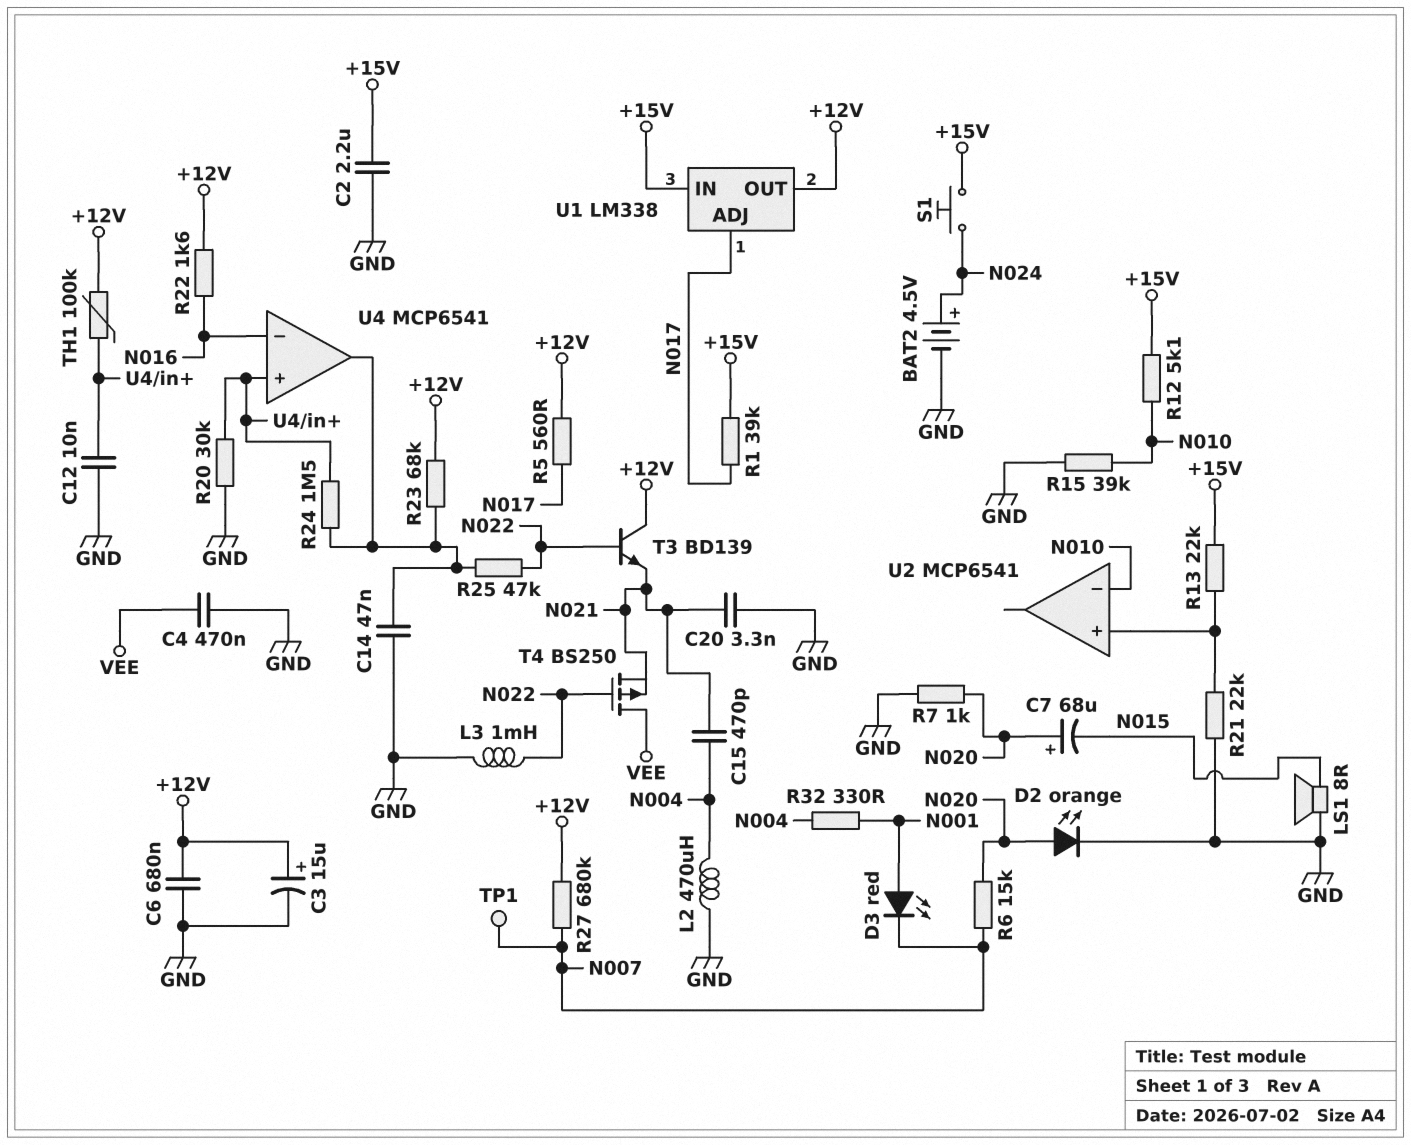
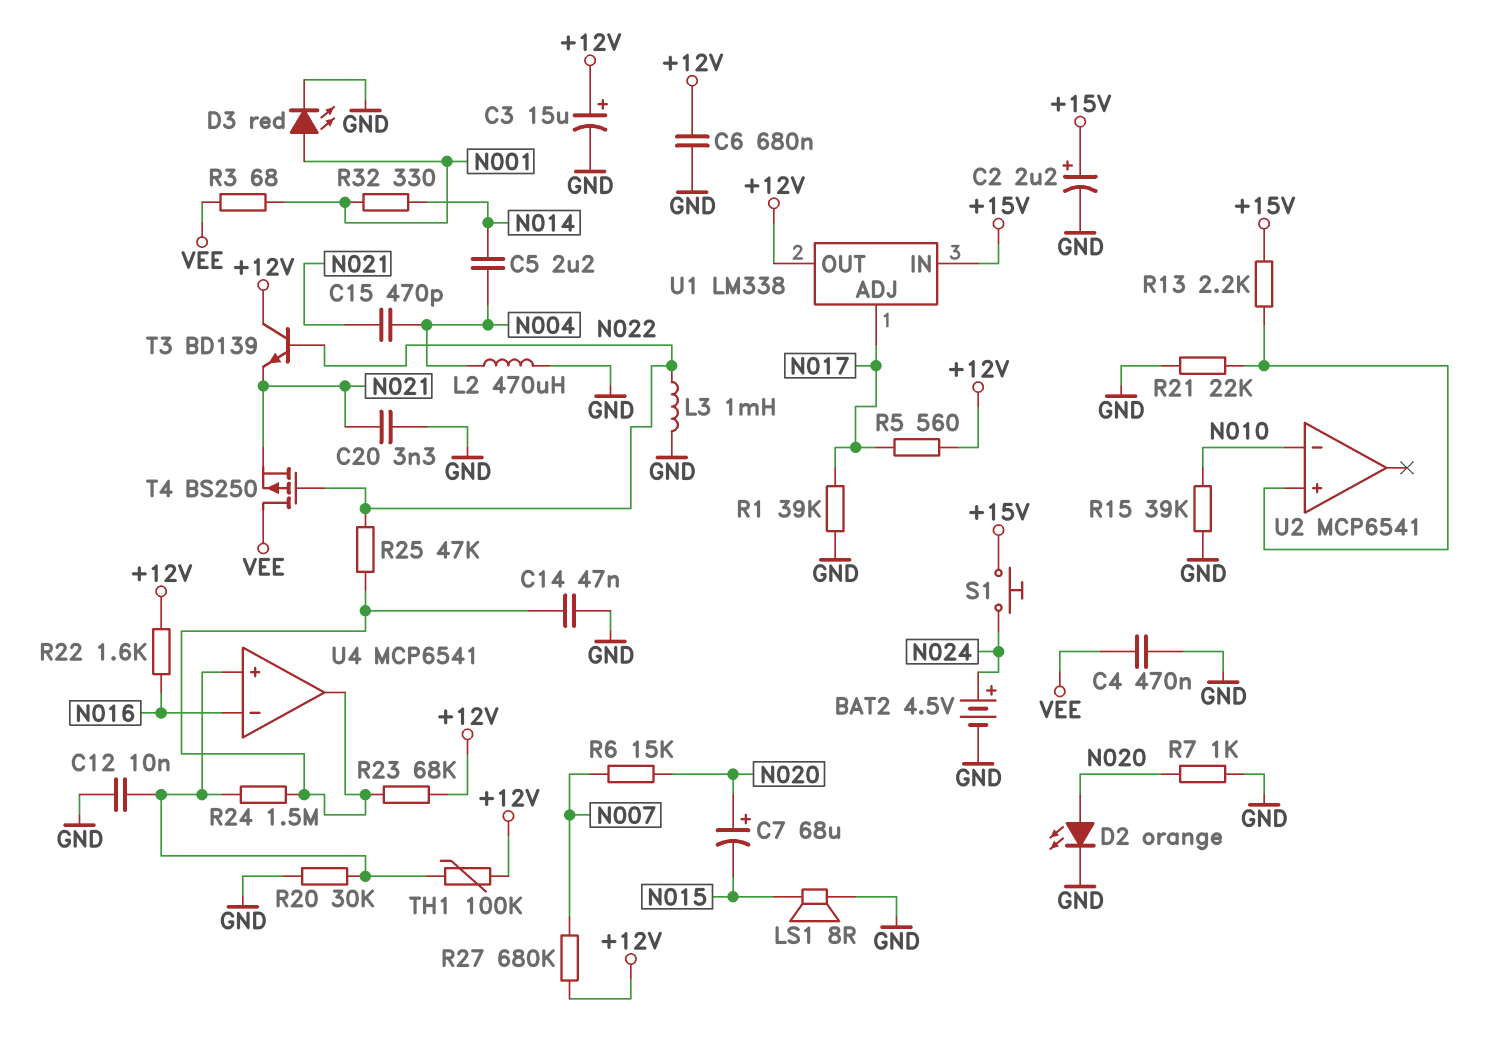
C2: 2.2uF (+15V, GND) -> 2.2uF (plus +15V, minus GND)
C5: none -> 2.2uF (N004, N014)
D3: LED red (A N001, K N007) -> LED red (A N001, K GND)
R1: 39k (+15V, N017) -> 39k (GND, N017)
R3: none -> 68 (N001, VEE)
R12: 5.1k (+15V, N010) -> none
R13: 22k (+15V, U2/in+) -> 2.2k (+15V, U2/in+)
R32: 330 (N001, N004) -> 330 (N001, N014)
TP1: test point (N007) -> none

